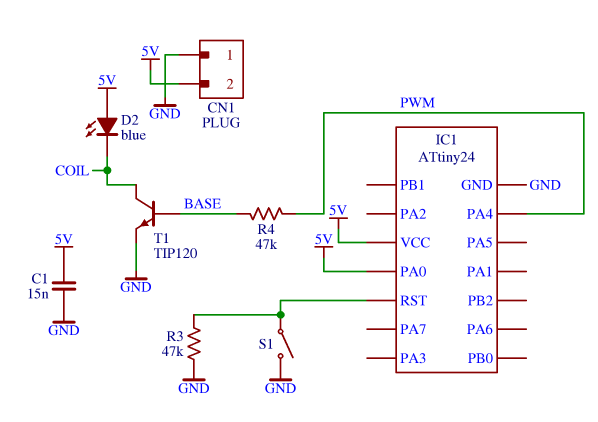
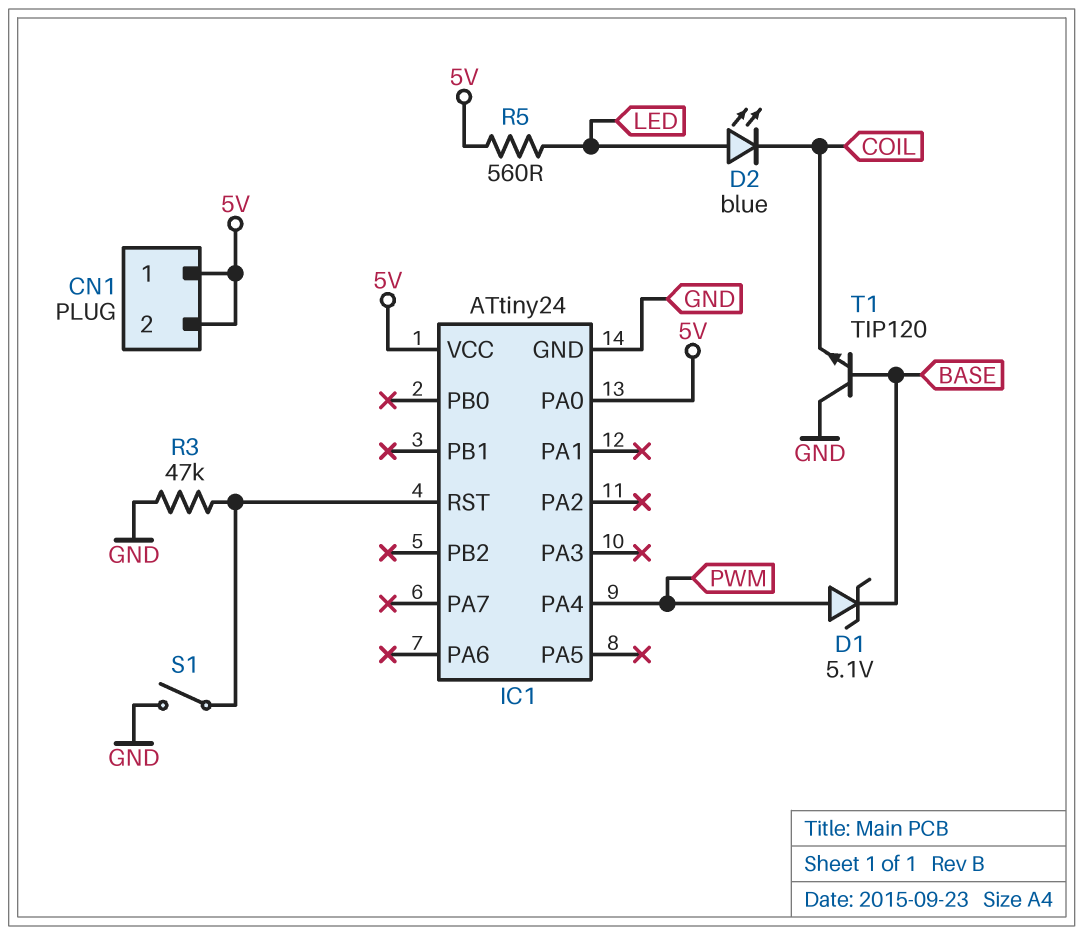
C1: 15nF (5V, GND) -> none
CN1 pin 1: GND -> 5V
D1: none -> zener 5.1V (A PWM, K BASE)
D2: LED blue (A 5V, K COIL) -> LED blue (A LED, K COIL)
R4: 47k (BASE, PWM) -> none
R5: none -> 560 (5V, LED)
T1: NPN TIP120 (B BASE, C COIL, E GND) -> NPN TIP120 (B BASE, C GND, E COIL)

